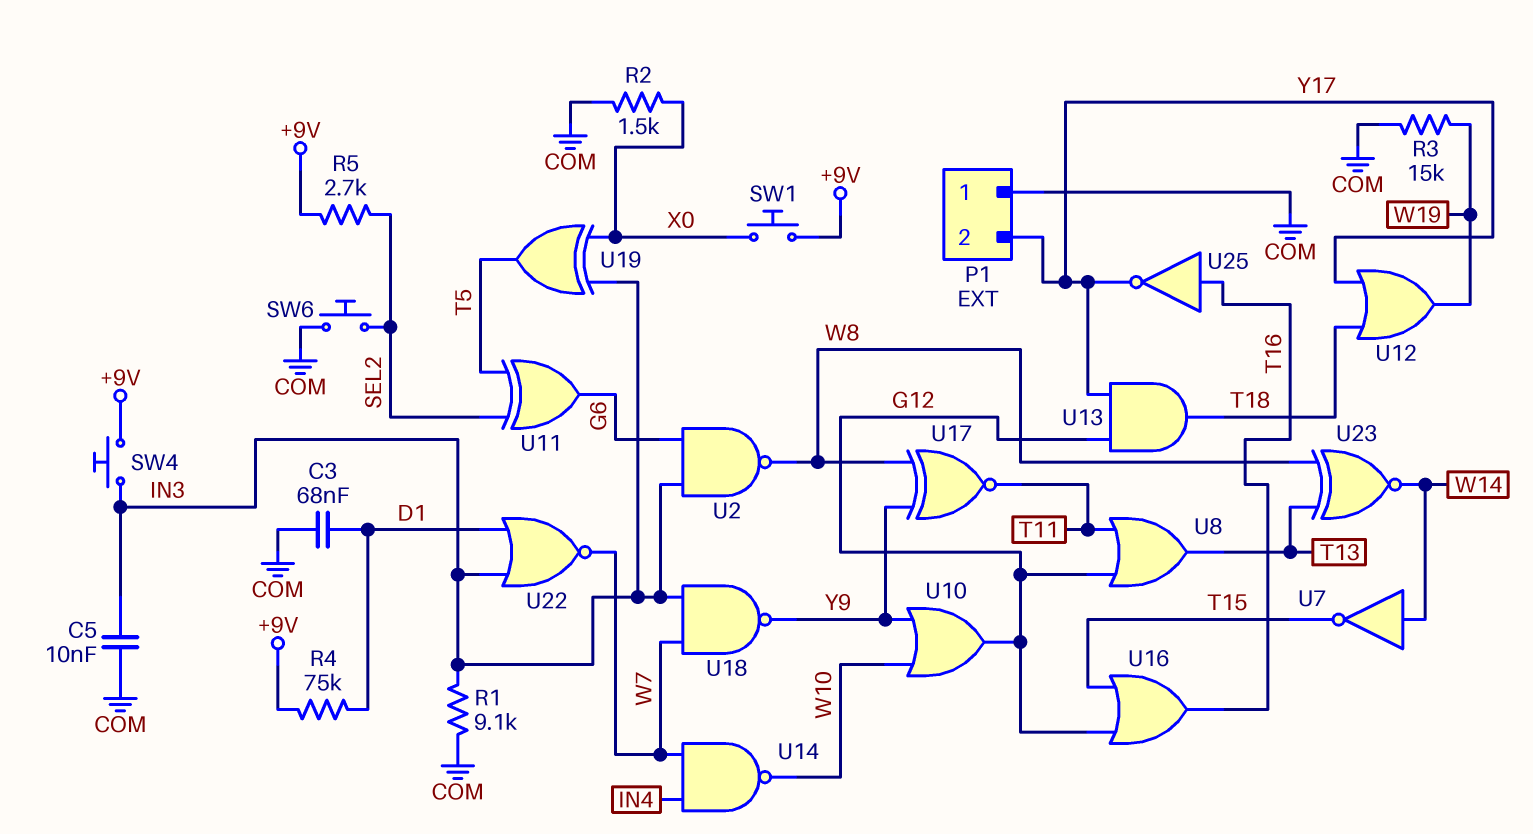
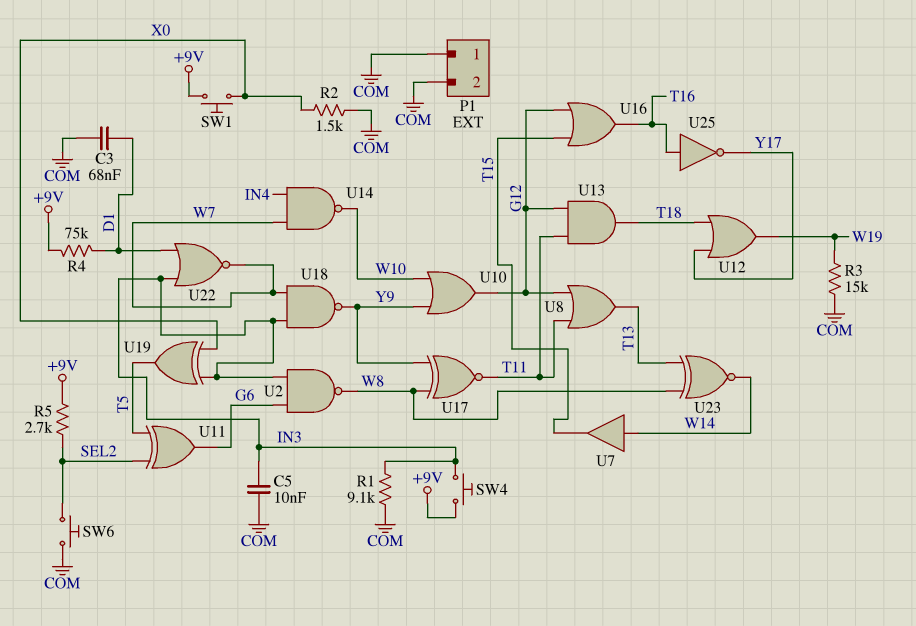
P1 pin 2: Y17 -> COM
U7: NOT (in W14, out T15) -> buffer (in W14, out T15)
U13: AND (in G12, in Y17, out T18) -> AND (in G12, in T11, out T18)

